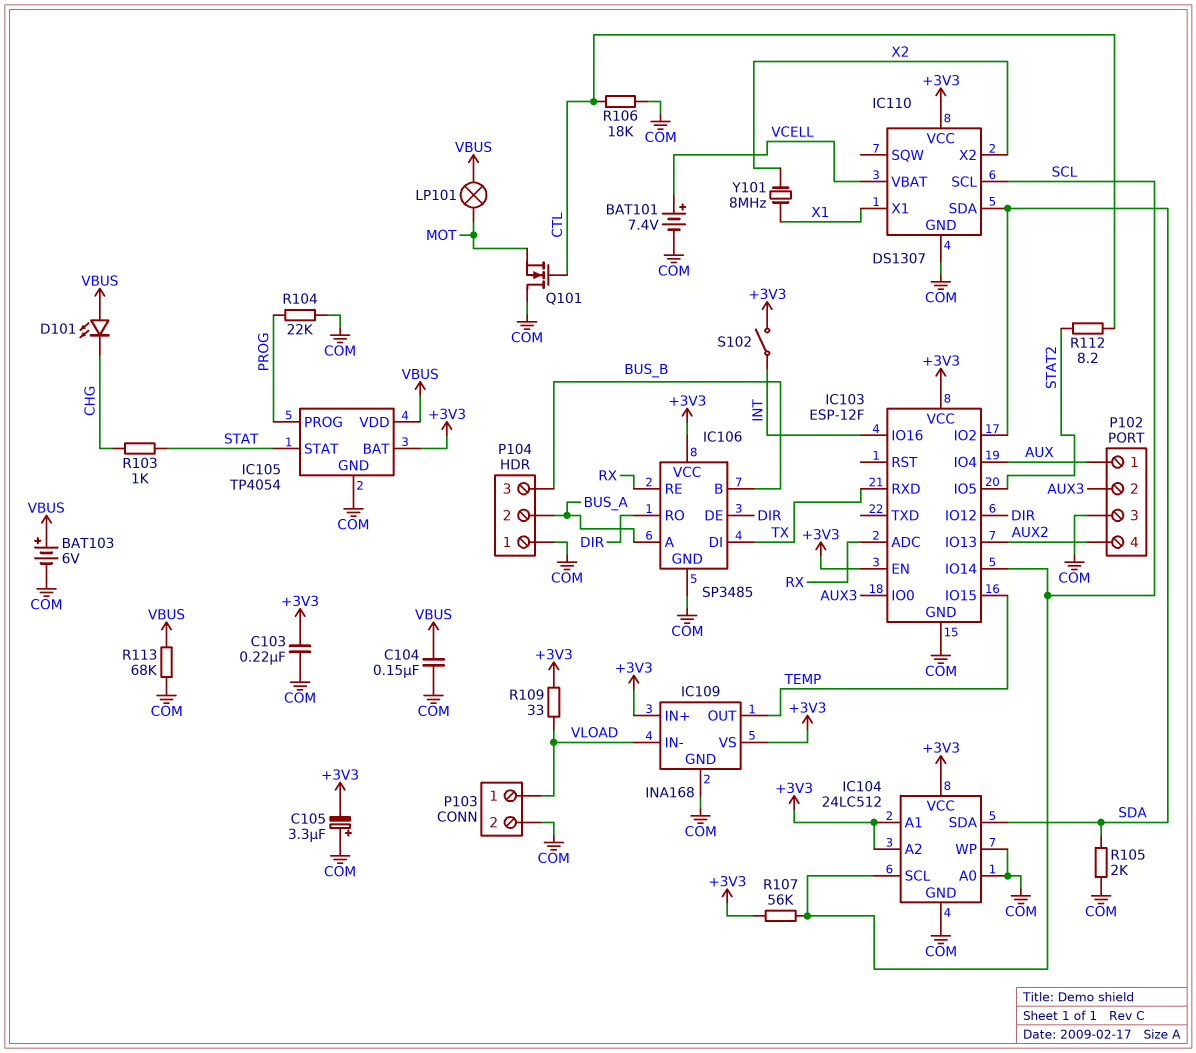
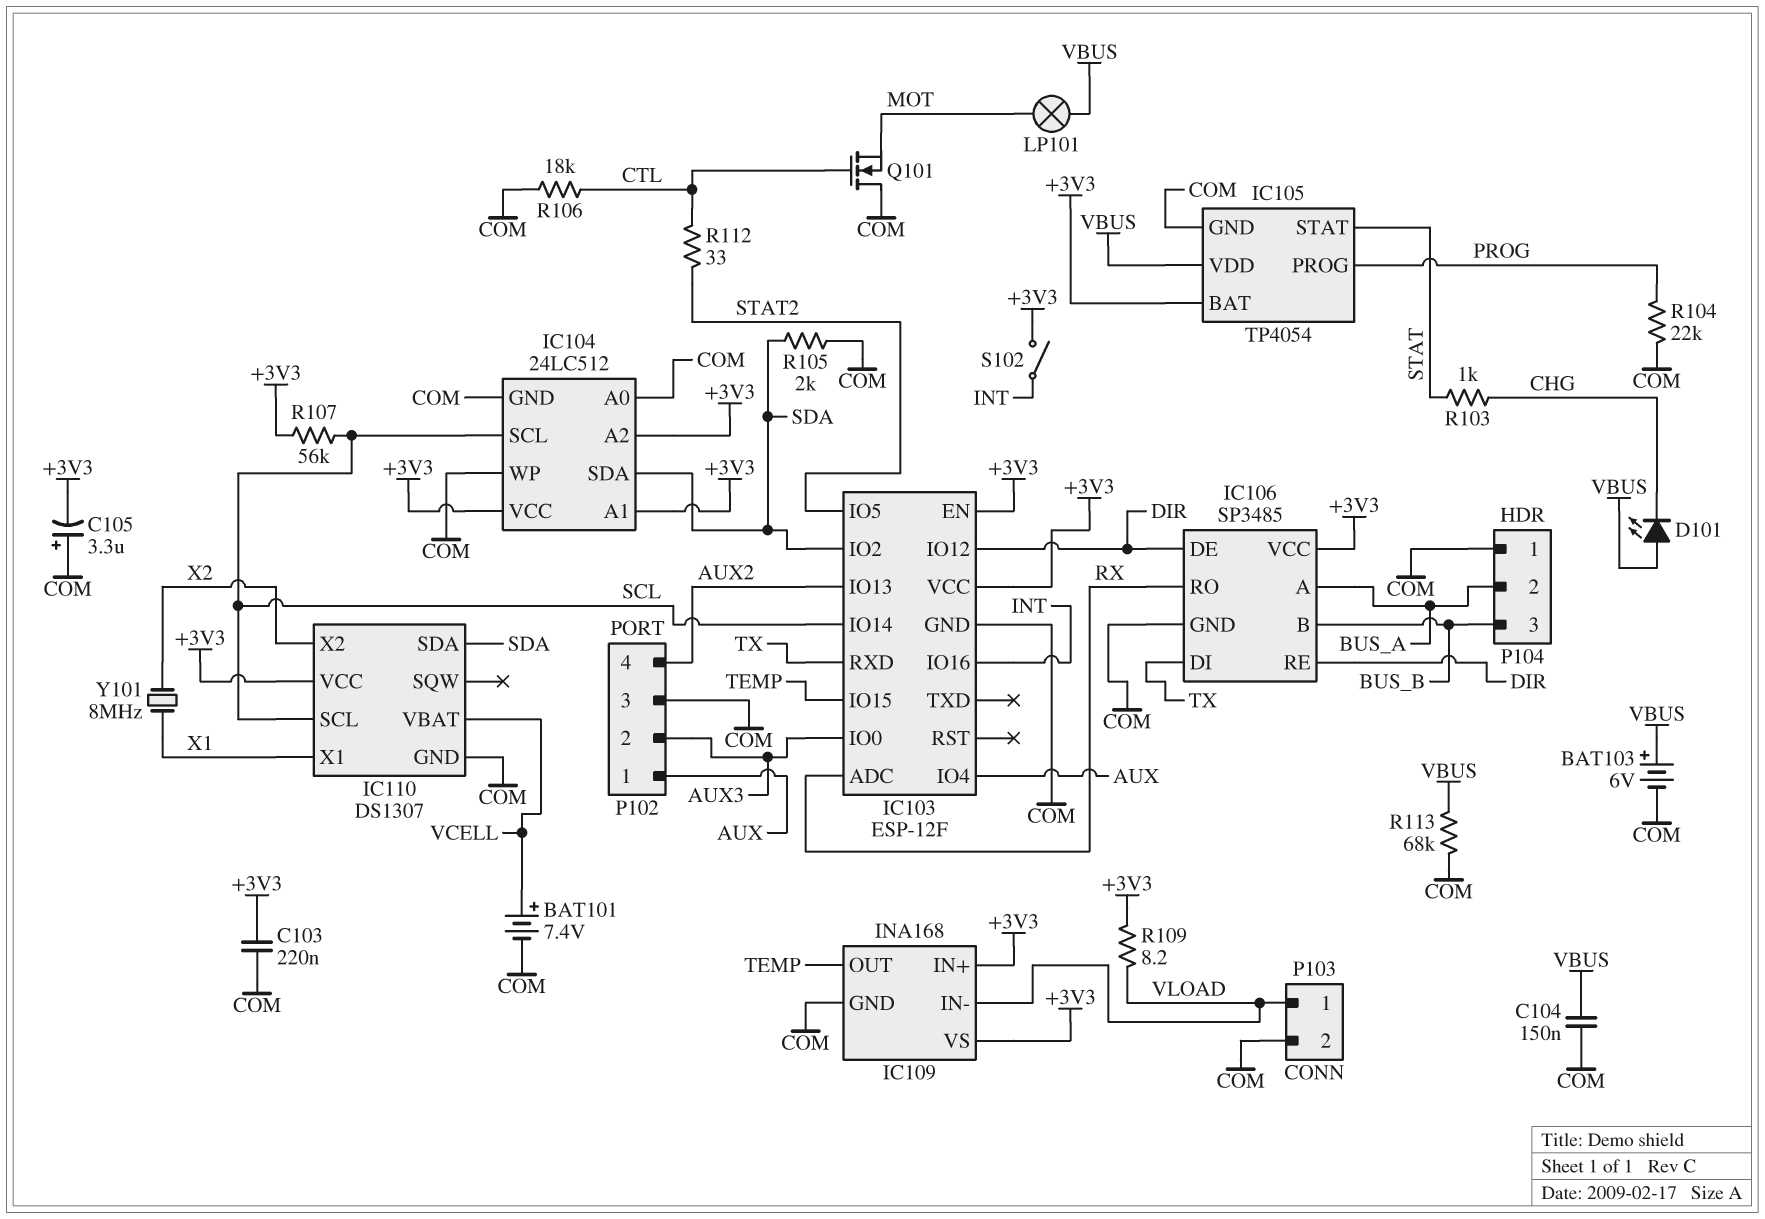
IC106 pin RE: RX -> DIR
IC106 pin RO: DIR -> RX
R109: 33 (+3V3, VLOAD) -> 8.2 (+3V3, VLOAD)
R112: 8.2 (CTL, STAT2) -> 33 (CTL, STAT2)

